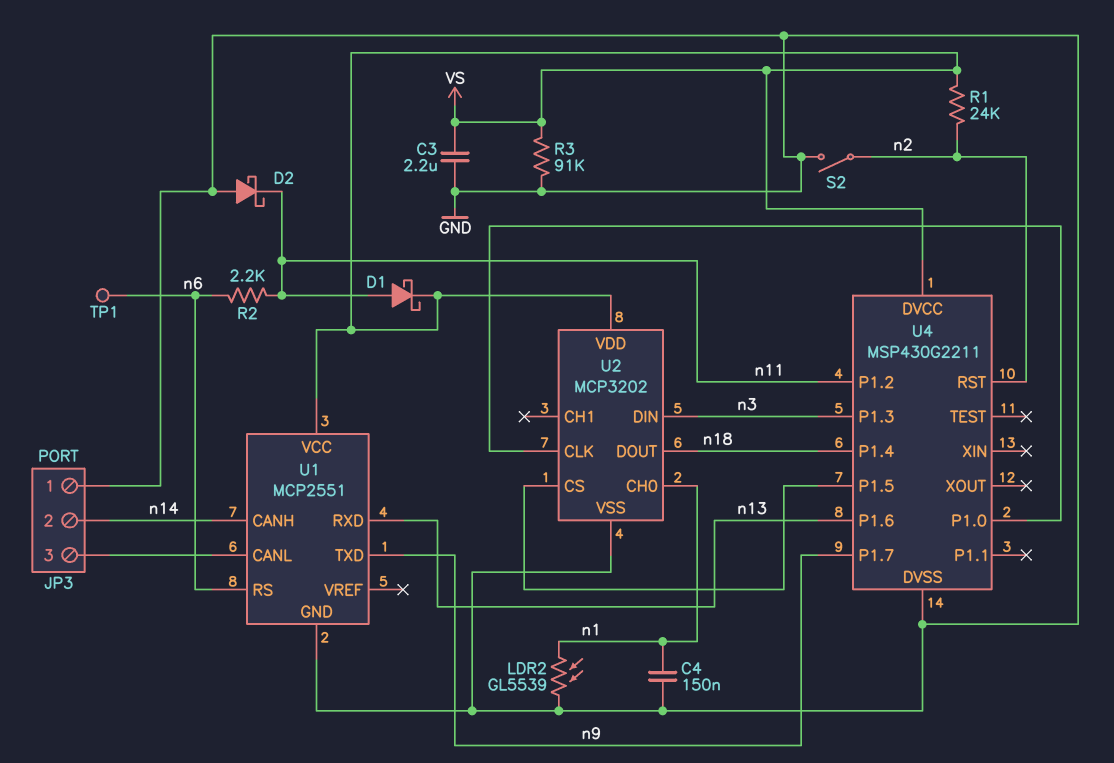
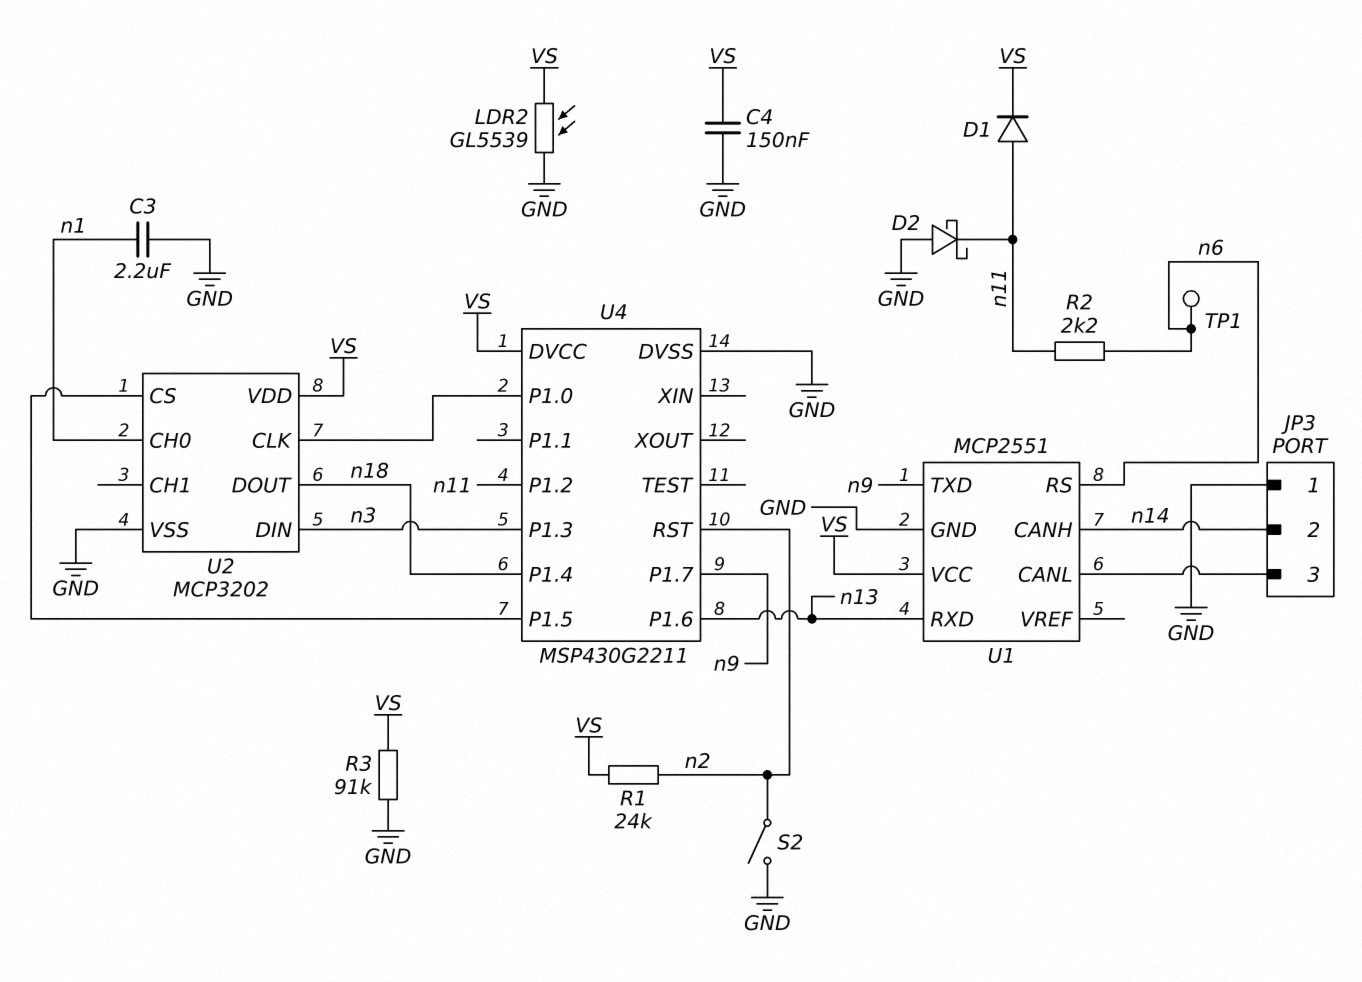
C3: 2.2uF (GND, VS) -> 2.2uF (GND, n1)
C4: 150nF (GND, n1) -> 150nF (GND, VS)
D1: schottky (A n11, K VS) -> diode (A n11, K VS)
LDR2: GL5539 (GND, n1) -> GL5539 (GND, VS)

